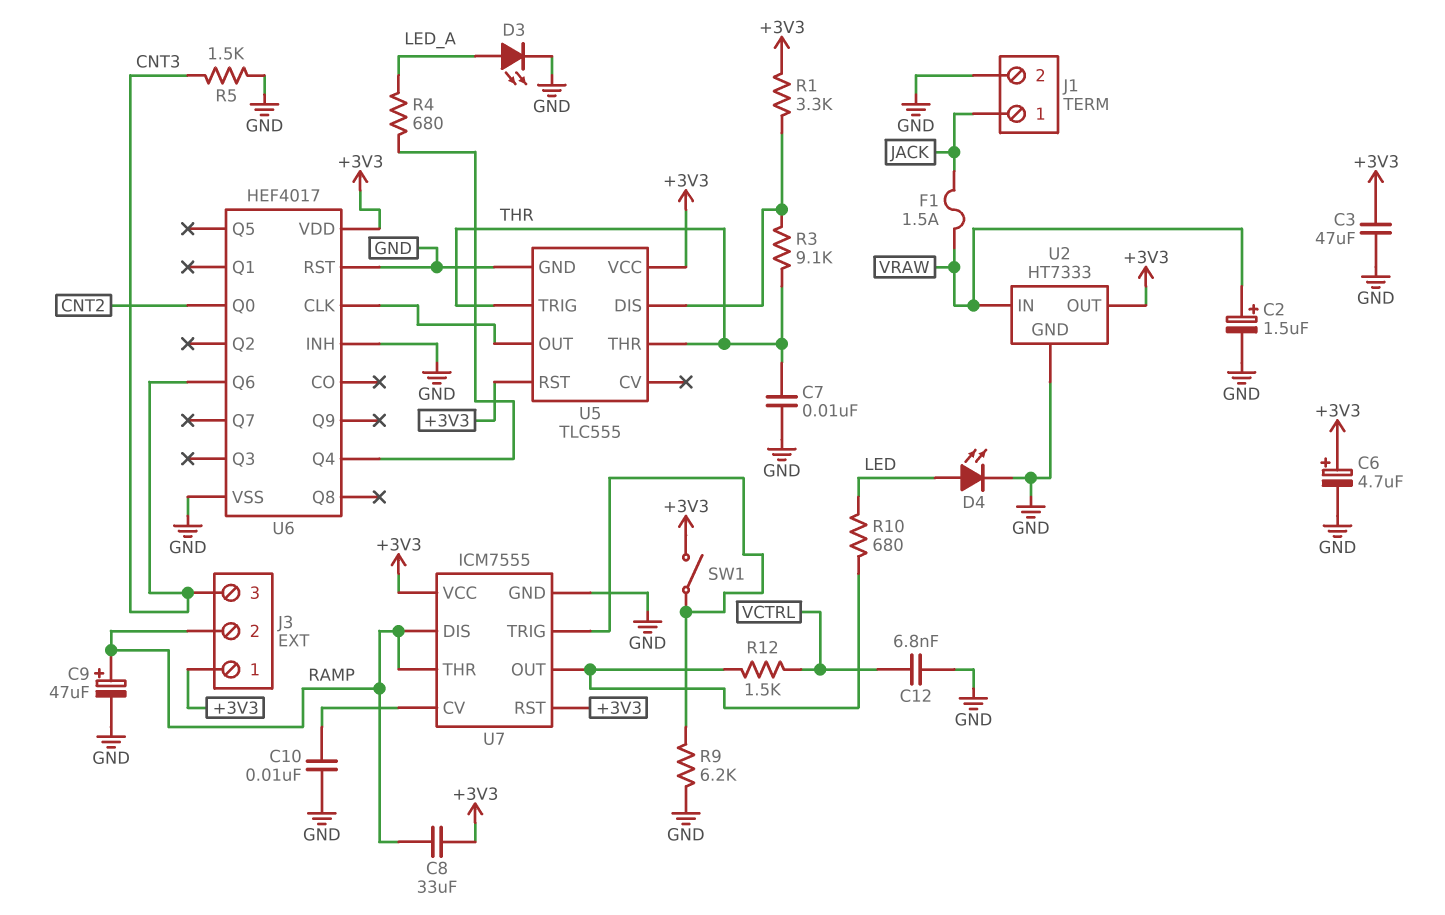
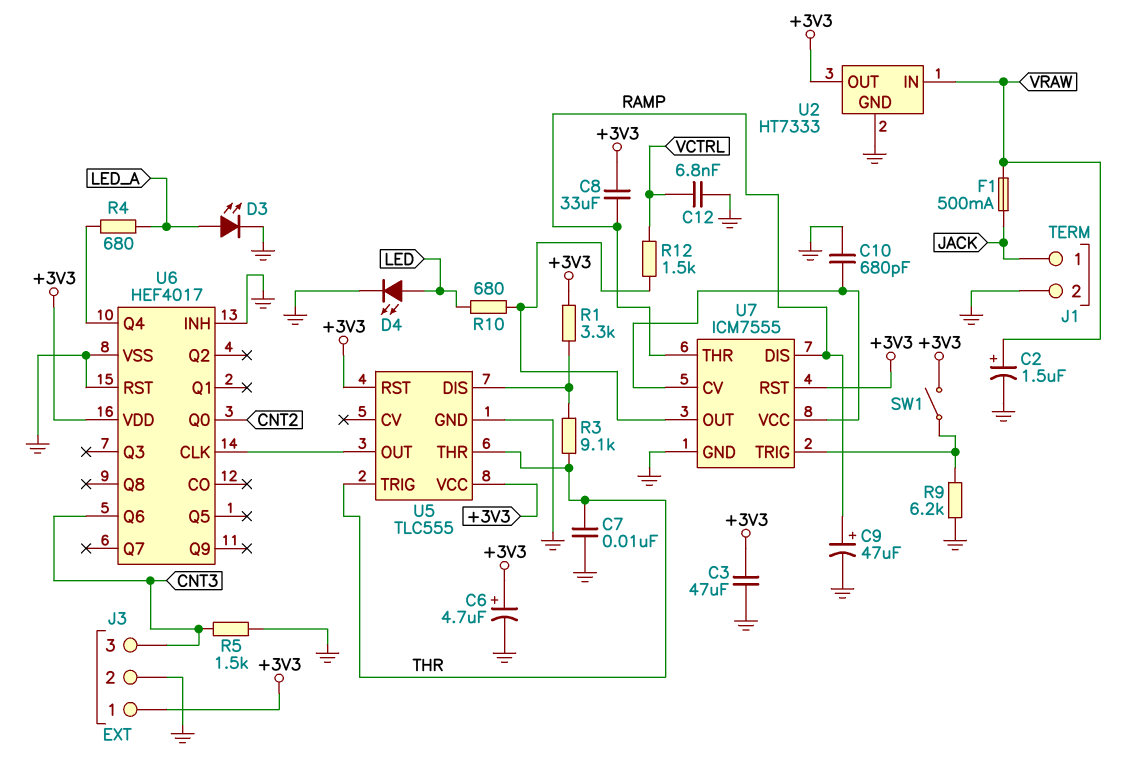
C10: 10nF (GND, U7/CV) -> 680pF (GND, U7/CV)
F1: 1.5A (JACK, VRAW) -> 500mA (JACK, VRAW)
J3 pin 2: RAMP -> GND
U7 pin VCC: +3V3 -> U7/CV

